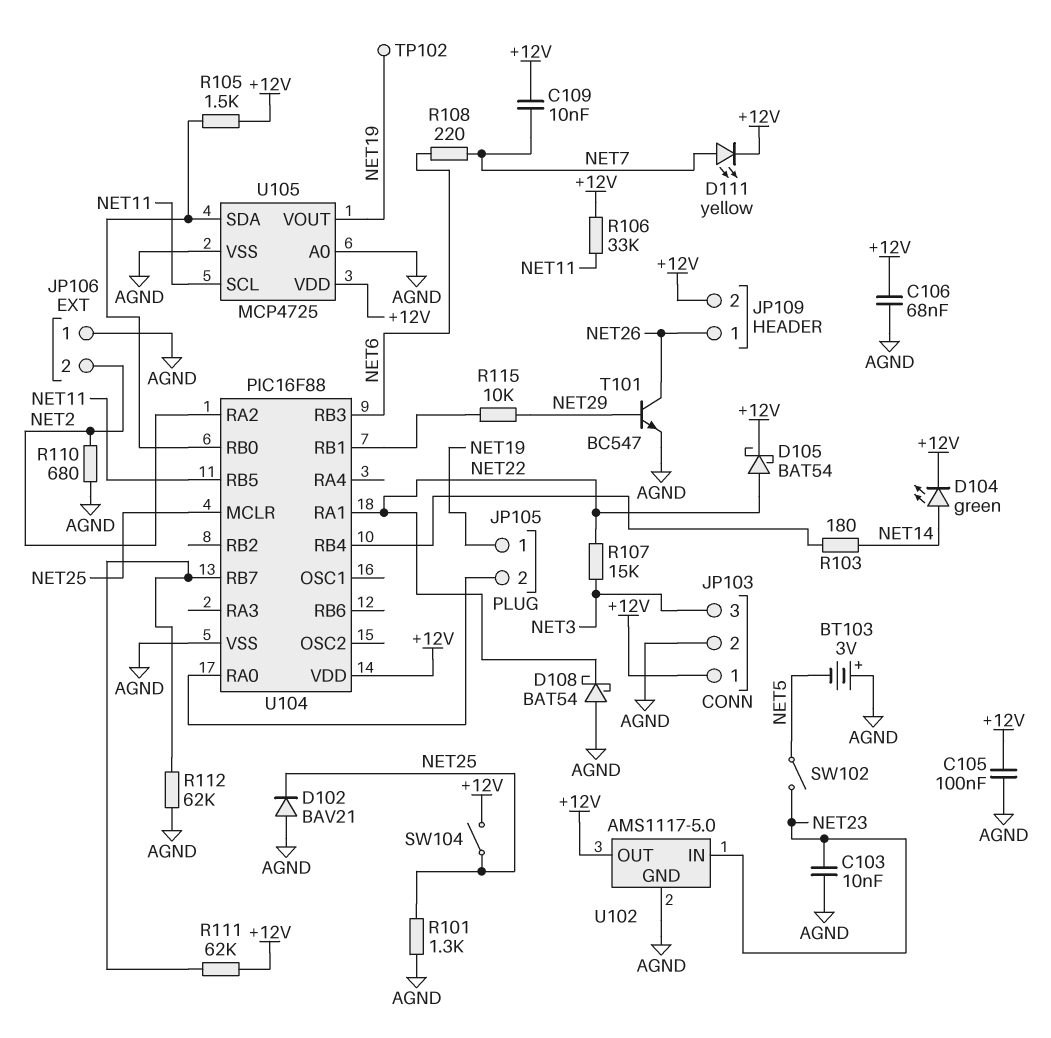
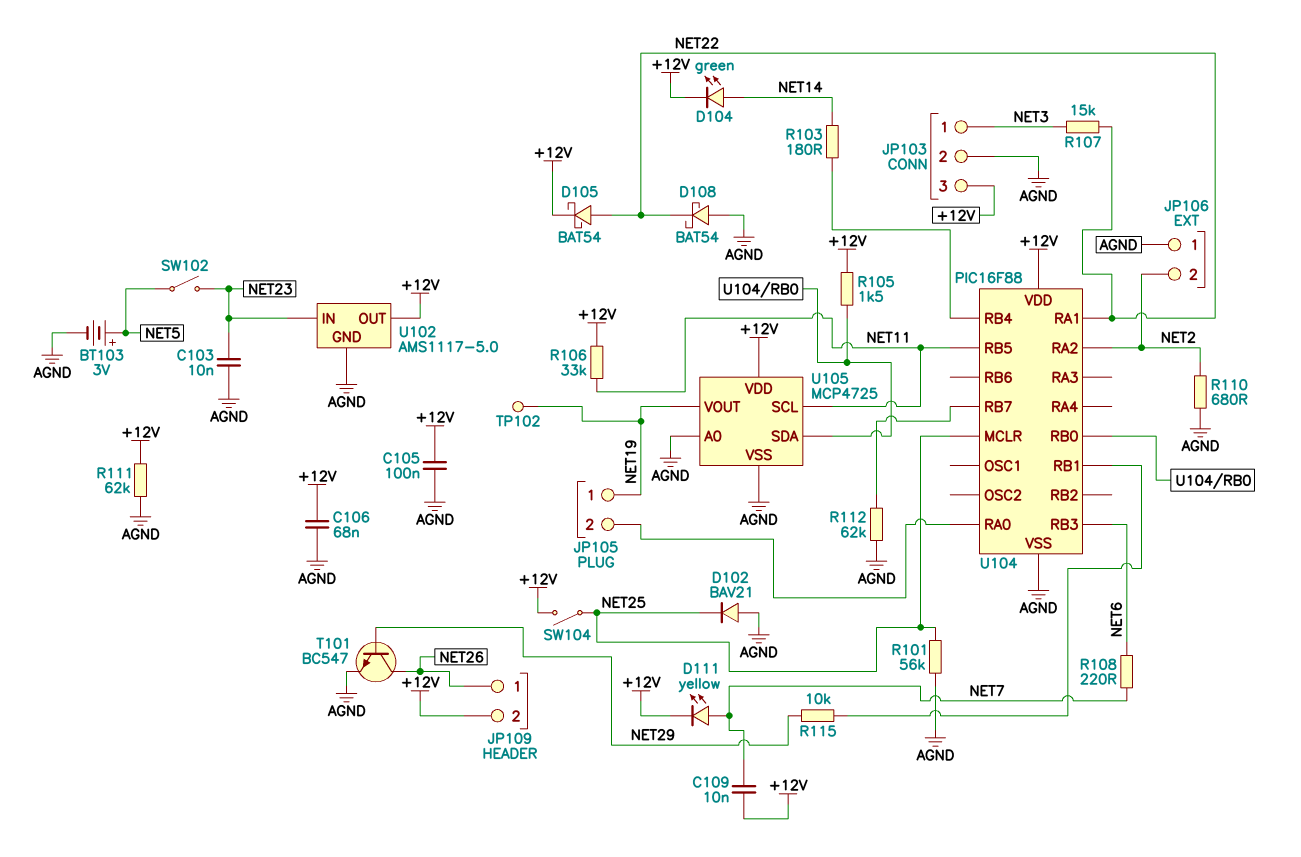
BT103: 3V (plus AGND, minus NET5) -> 3V (plus NET5, minus AGND)
JP103 pin 1: +12V -> NET3
JP103 pin 3: NET3 -> +12V
R101: 1.3k (AGND, NET25) -> 56k (AGND, NET25)
R111: 62k (+12V, U104/RB7) -> 62k (+12V, AGND)

